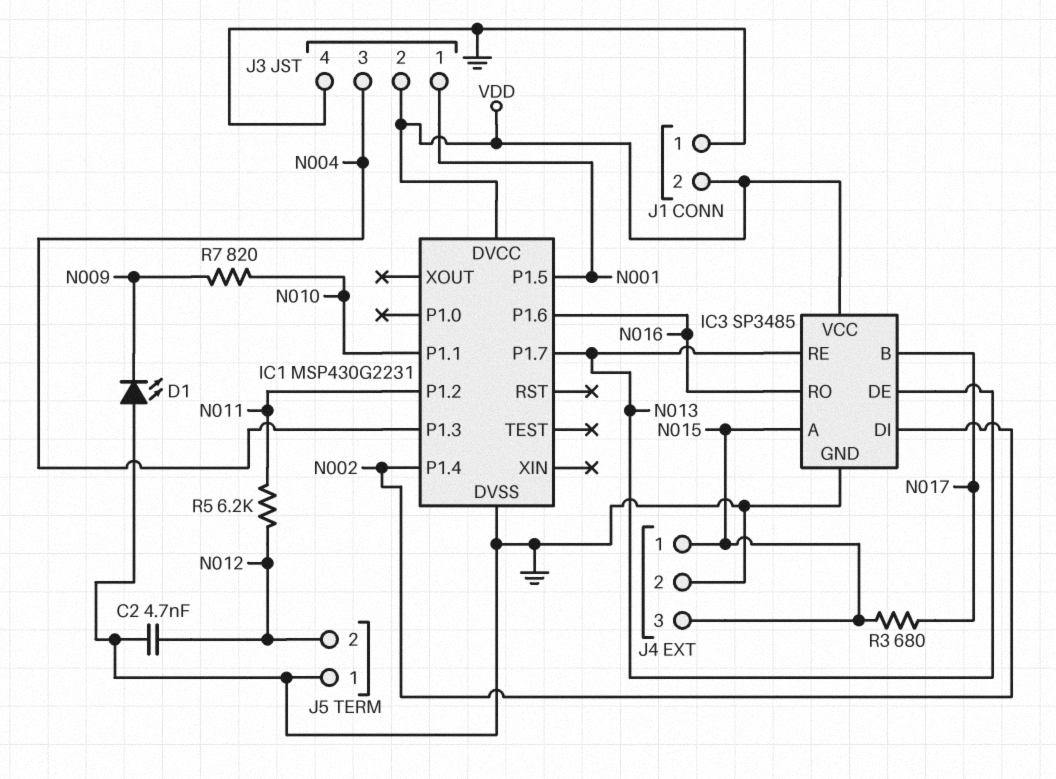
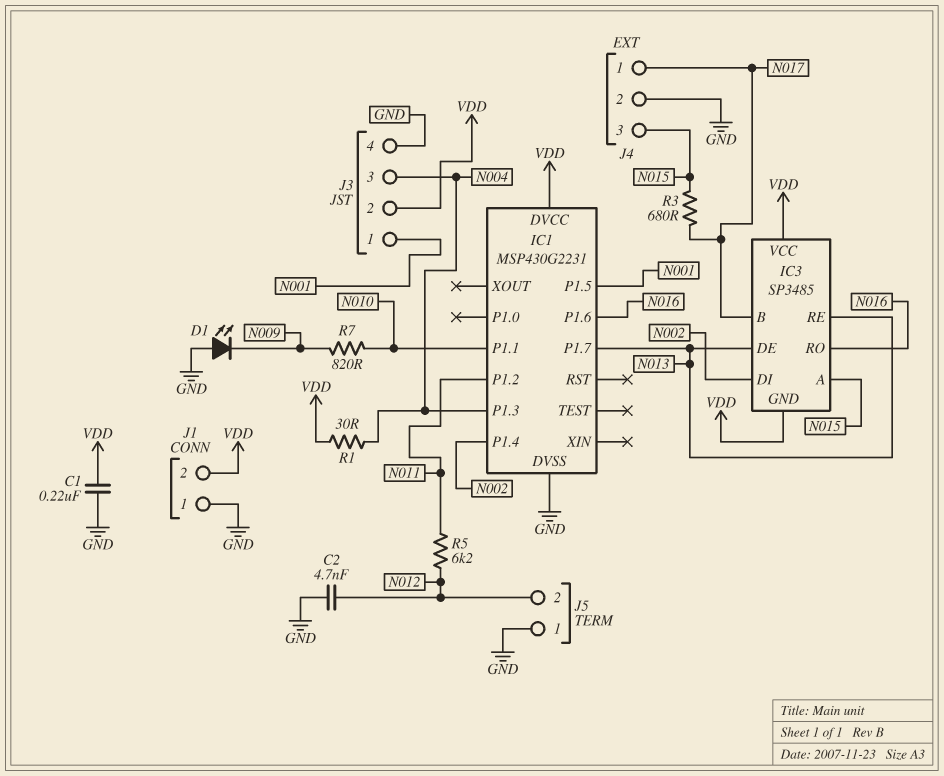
C1: none -> 220nF (GND, VDD)
IC3 pin GND: GND -> VDD
J4 pin 1: N015 -> N017
R1: none -> 30 (N004, VDD)

